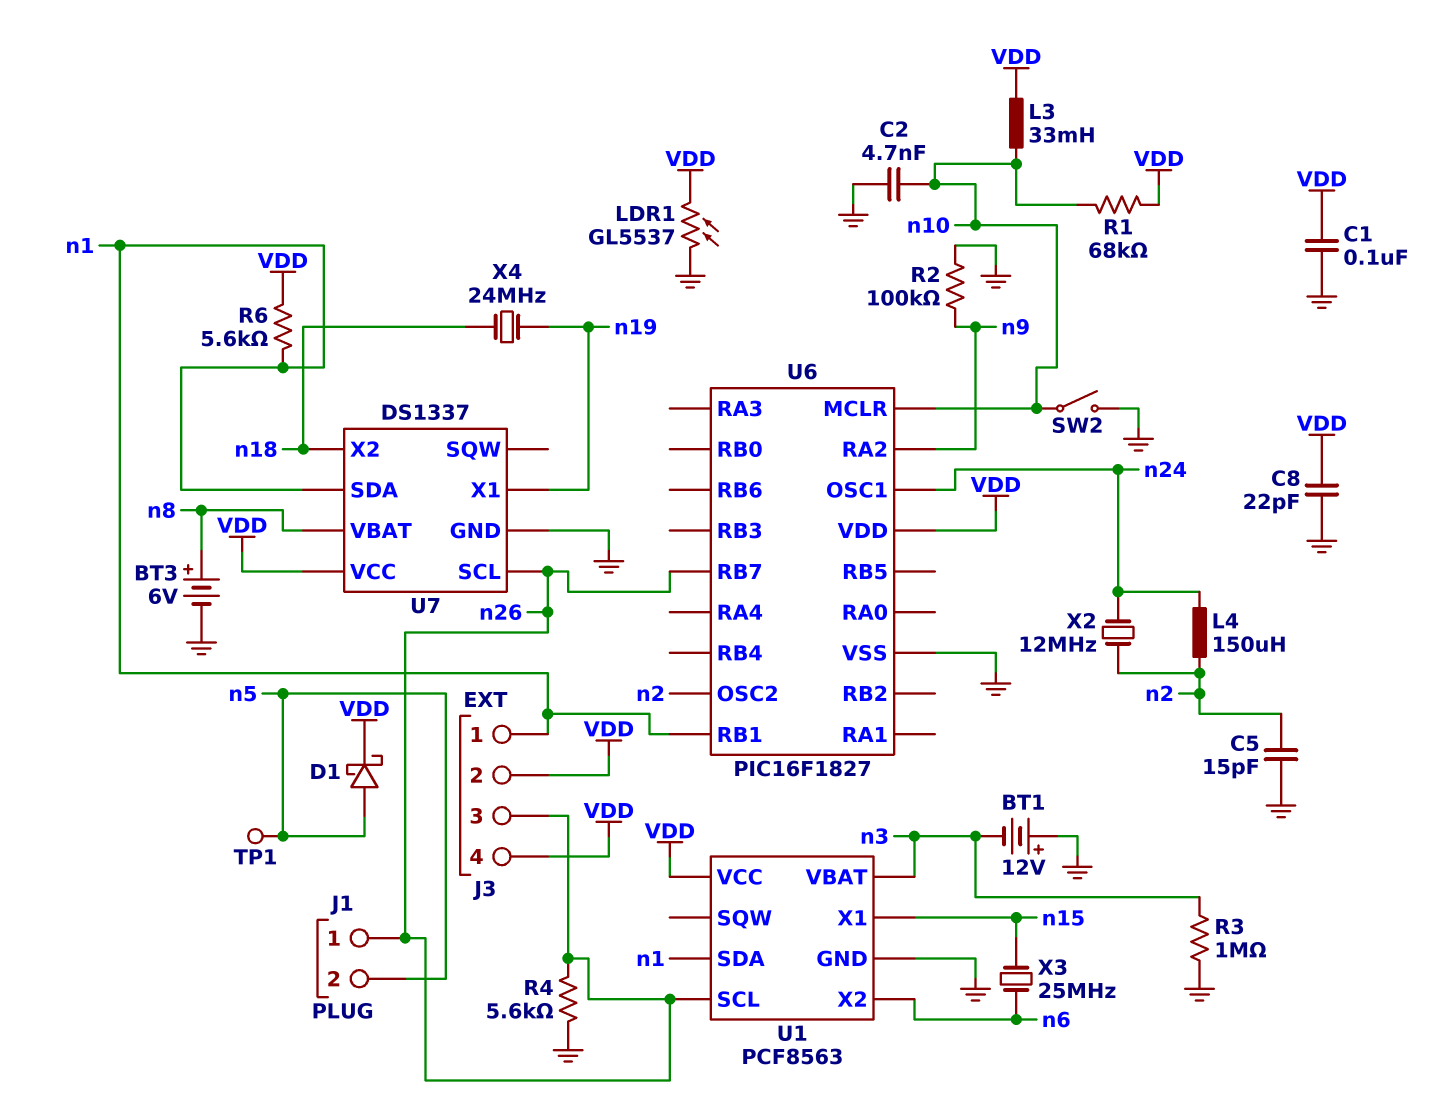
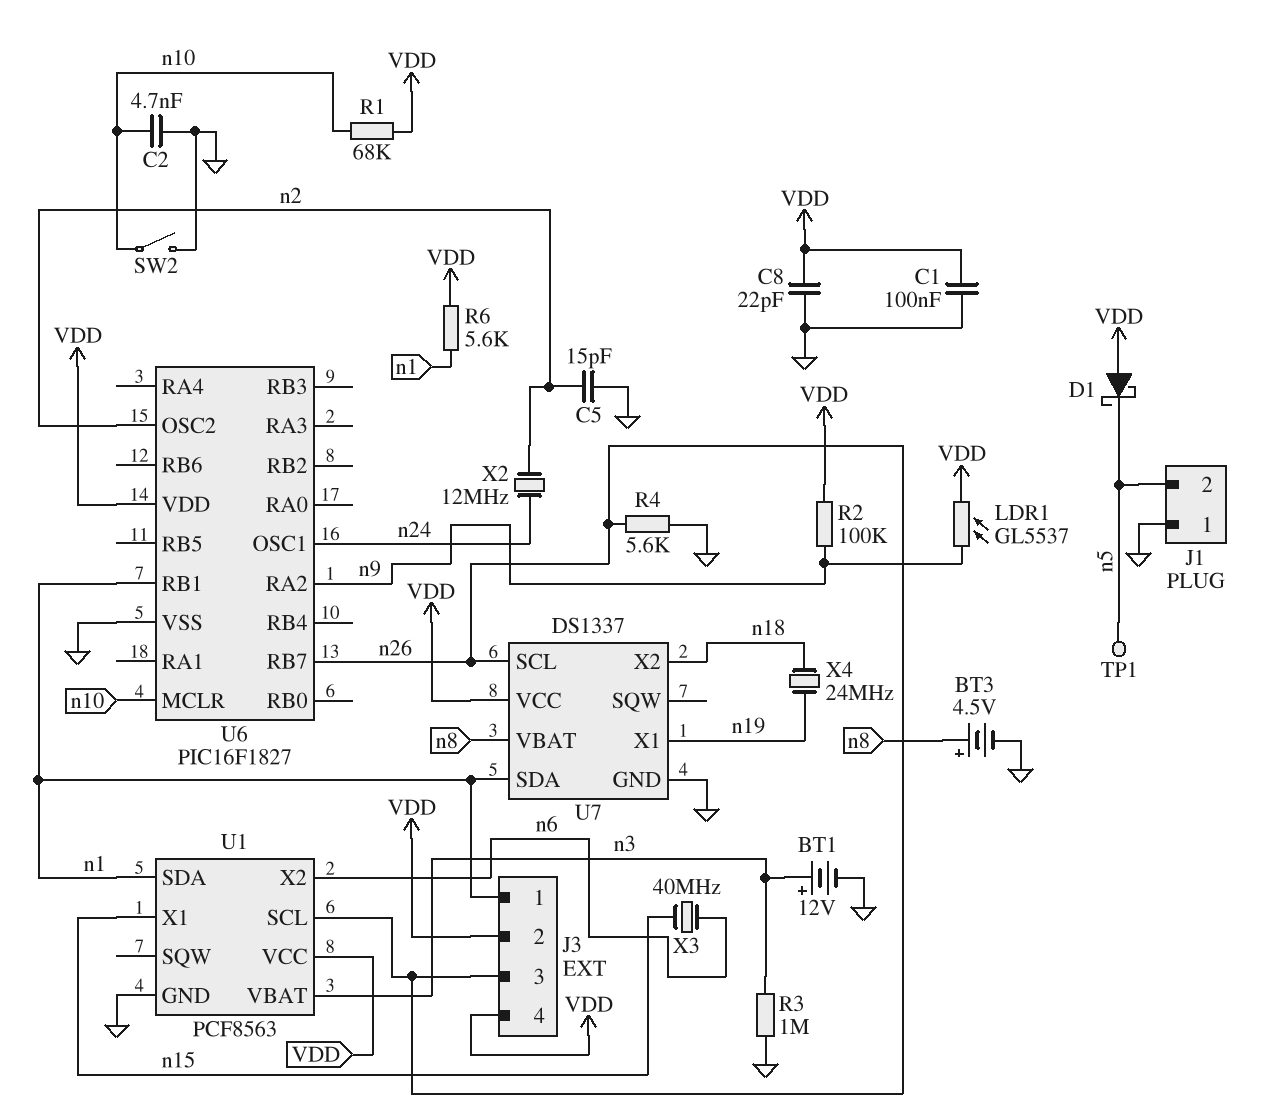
BT1: 12V (plus GND, minus n3) -> 12V (plus n3, minus GND)
BT3: 6V (plus n8, minus GND) -> 4.5V (plus n8, minus GND)
D1: schottky (A n5, K VDD) -> schottky (A VDD, K n5)
J1 pin 1: n26 -> GND
L3: 33mH (VDD, n10) -> none
L4: 150uH (n2, n24) -> none
LDR1: GL5537 (GND, VDD) -> GL5537 (VDD, n9)
R2: 100k (GND, n9) -> 100k (VDD, n9)
X3: 25MHz (n6, n15) -> 40MHz (n6, n15)

